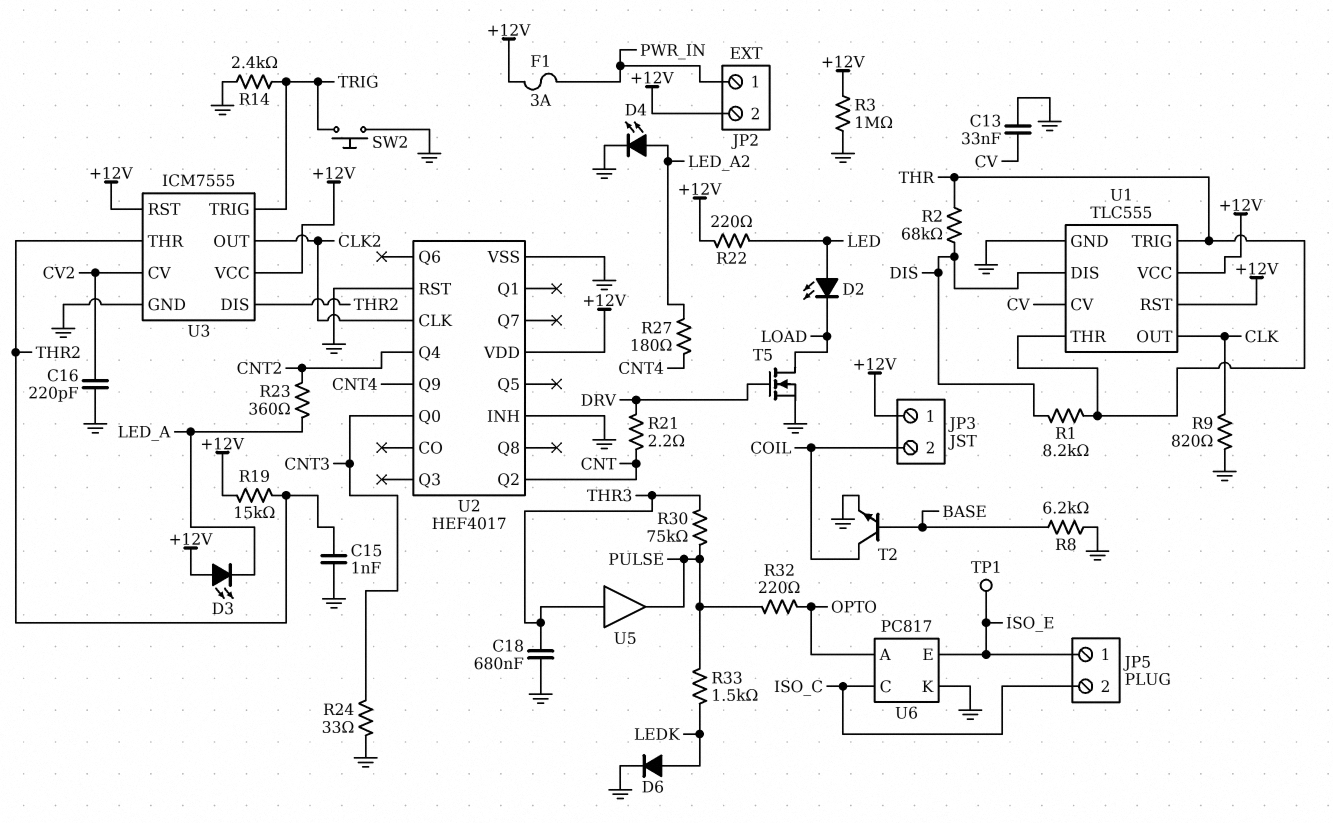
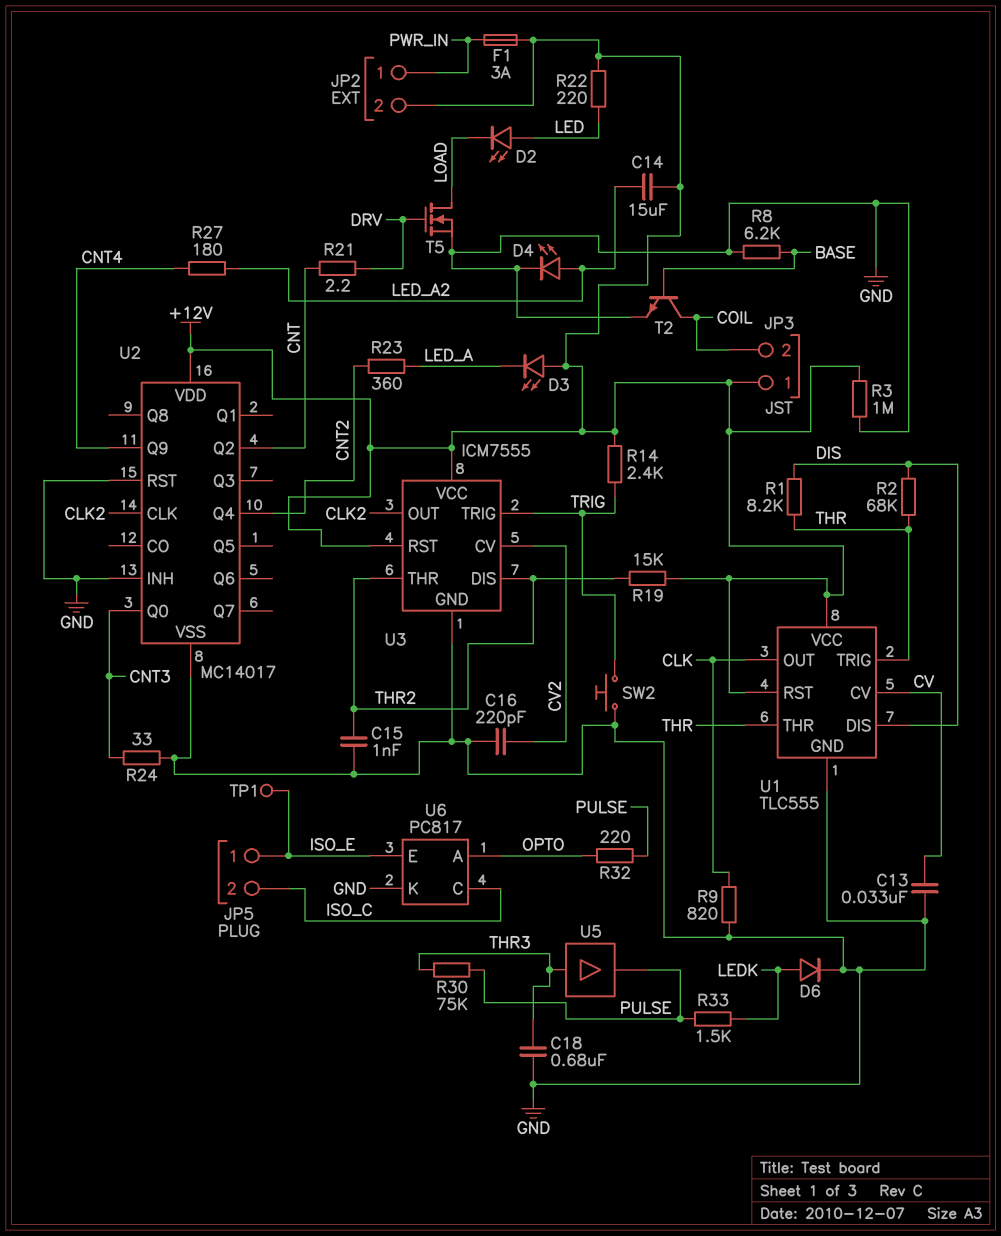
C14: none -> 15uF (+12V, LED_A2)
R14: 2.4k (GND, TRIG) -> 2.4k (+12V, TRIG)
U2: HEF4017 -> MC14017

